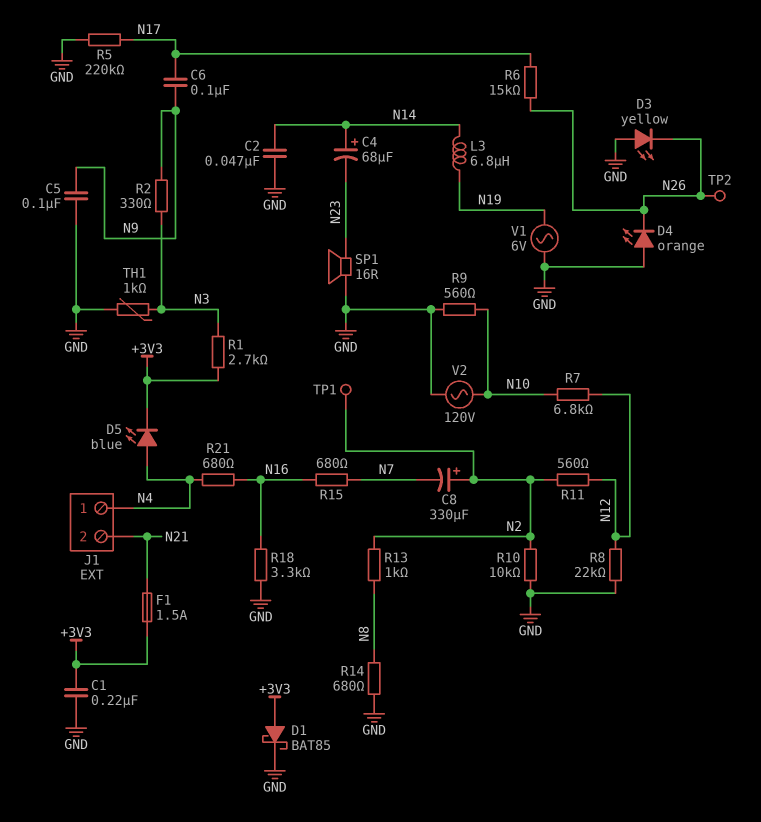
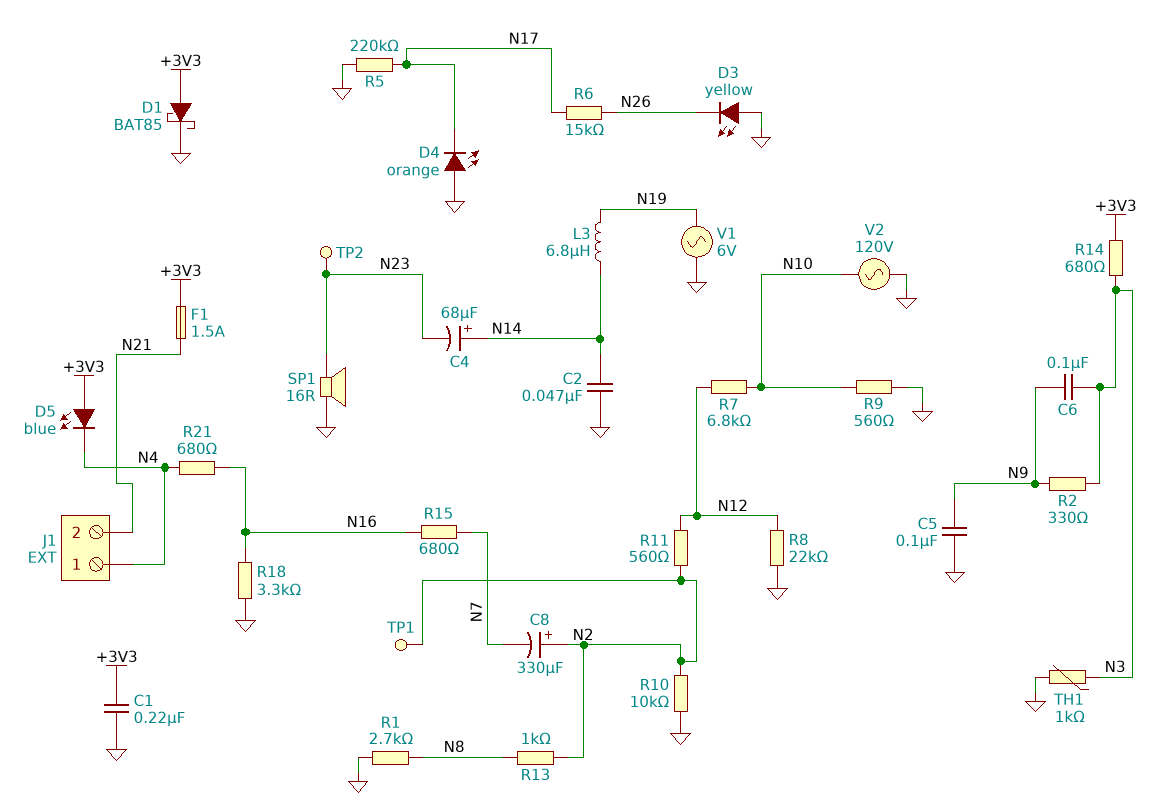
C6: 100nF (N9, N17) -> 100nF (N3, N9)
D4: LED orange (A GND, K N26) -> LED orange (A GND, K N17)
D5: LED blue (A N4, K +3V3) -> LED blue (A +3V3, K N4)
R1: 2.7k (+3V3, N3) -> 2.7k (GND, N8)
R14: 680 (GND, N8) -> 680 (+3V3, N3)
TP2: test point (N26) -> test point (N23)

